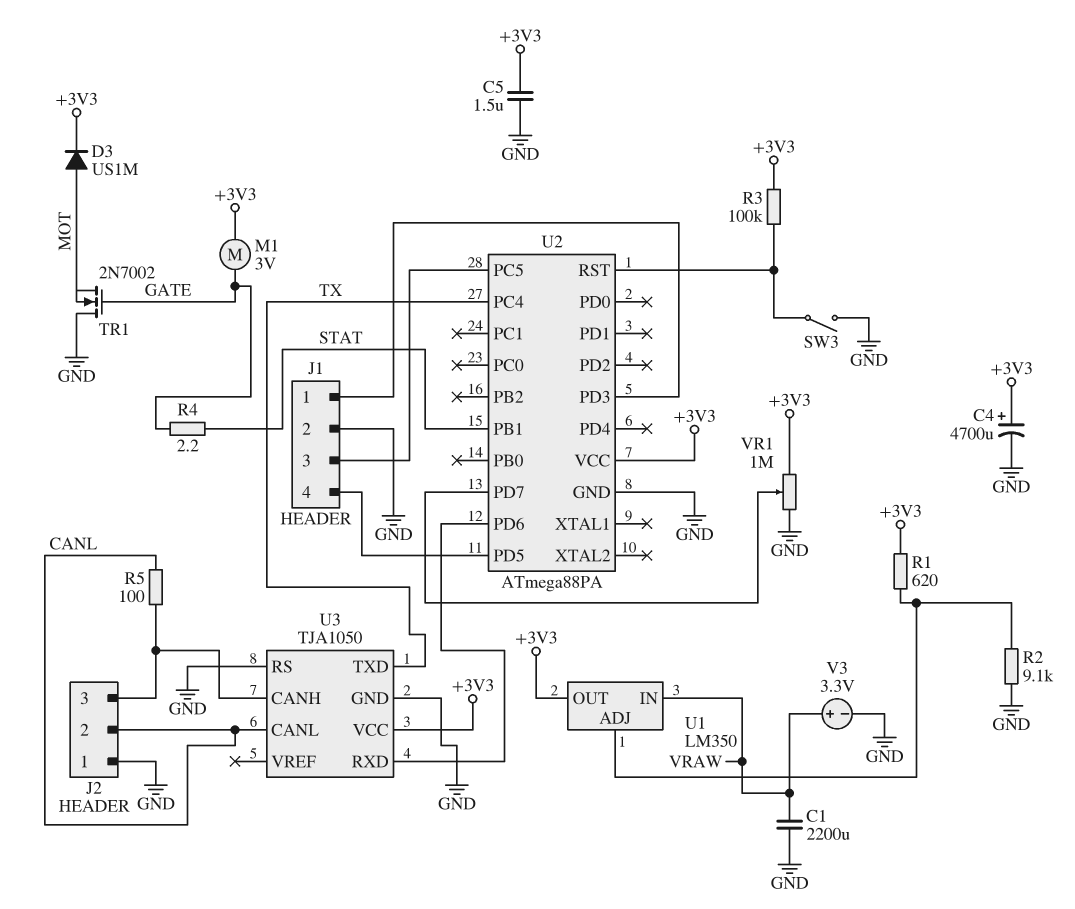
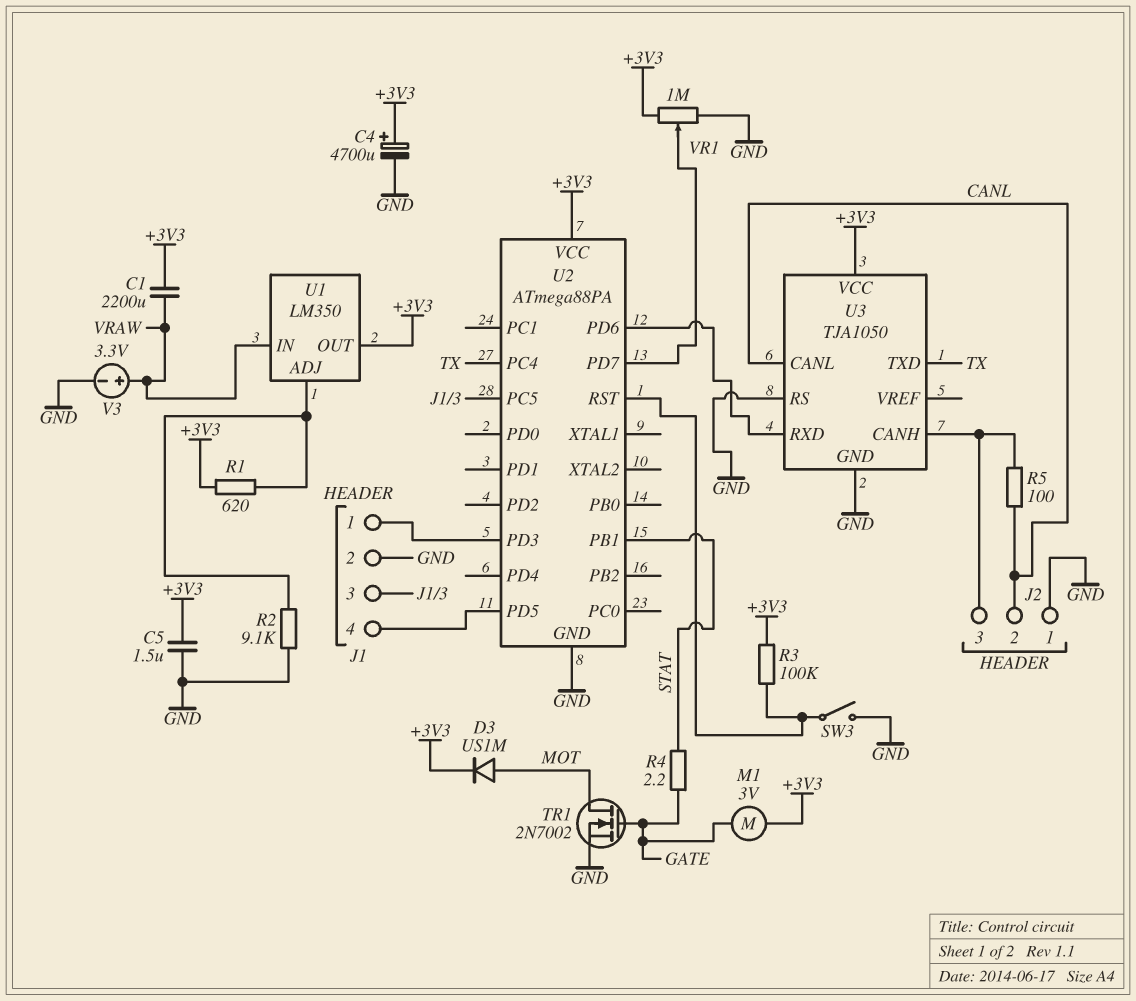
C1: 2200uF (GND, VRAW) -> 2200uF (+3V3, VRAW)
TR1: NMOS 2N7002 (G GATE, D GND, S MOT) -> NMOS 2N7002 (G GATE, D MOT, S GND)

